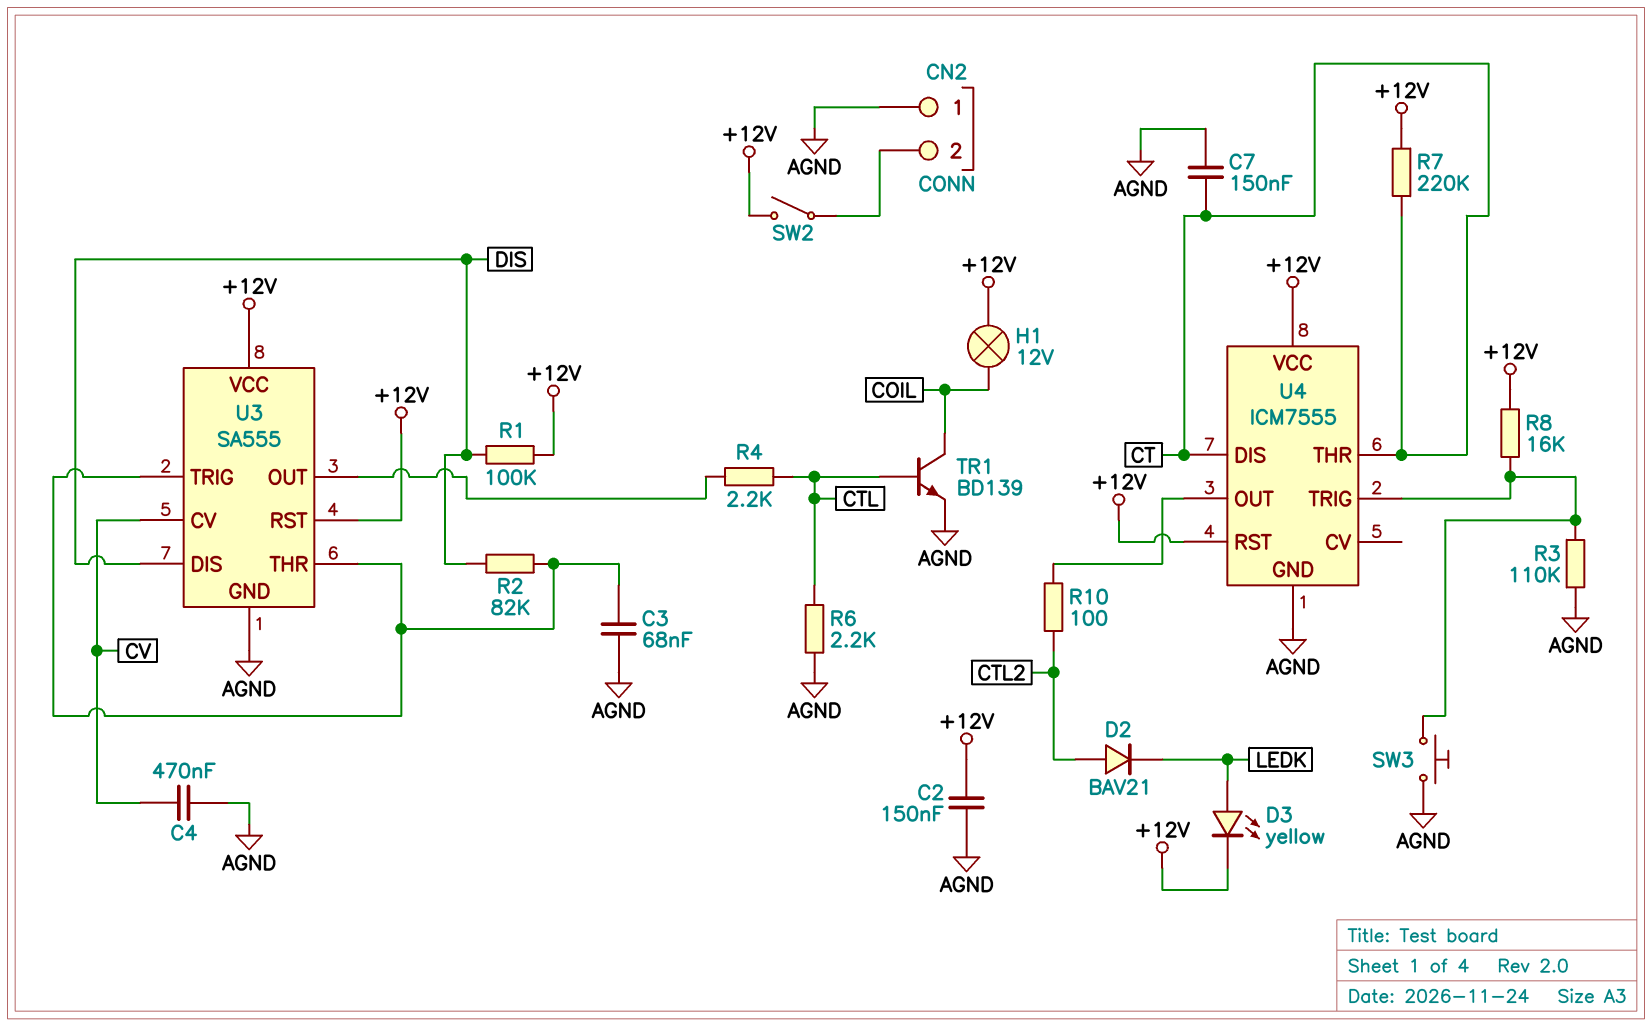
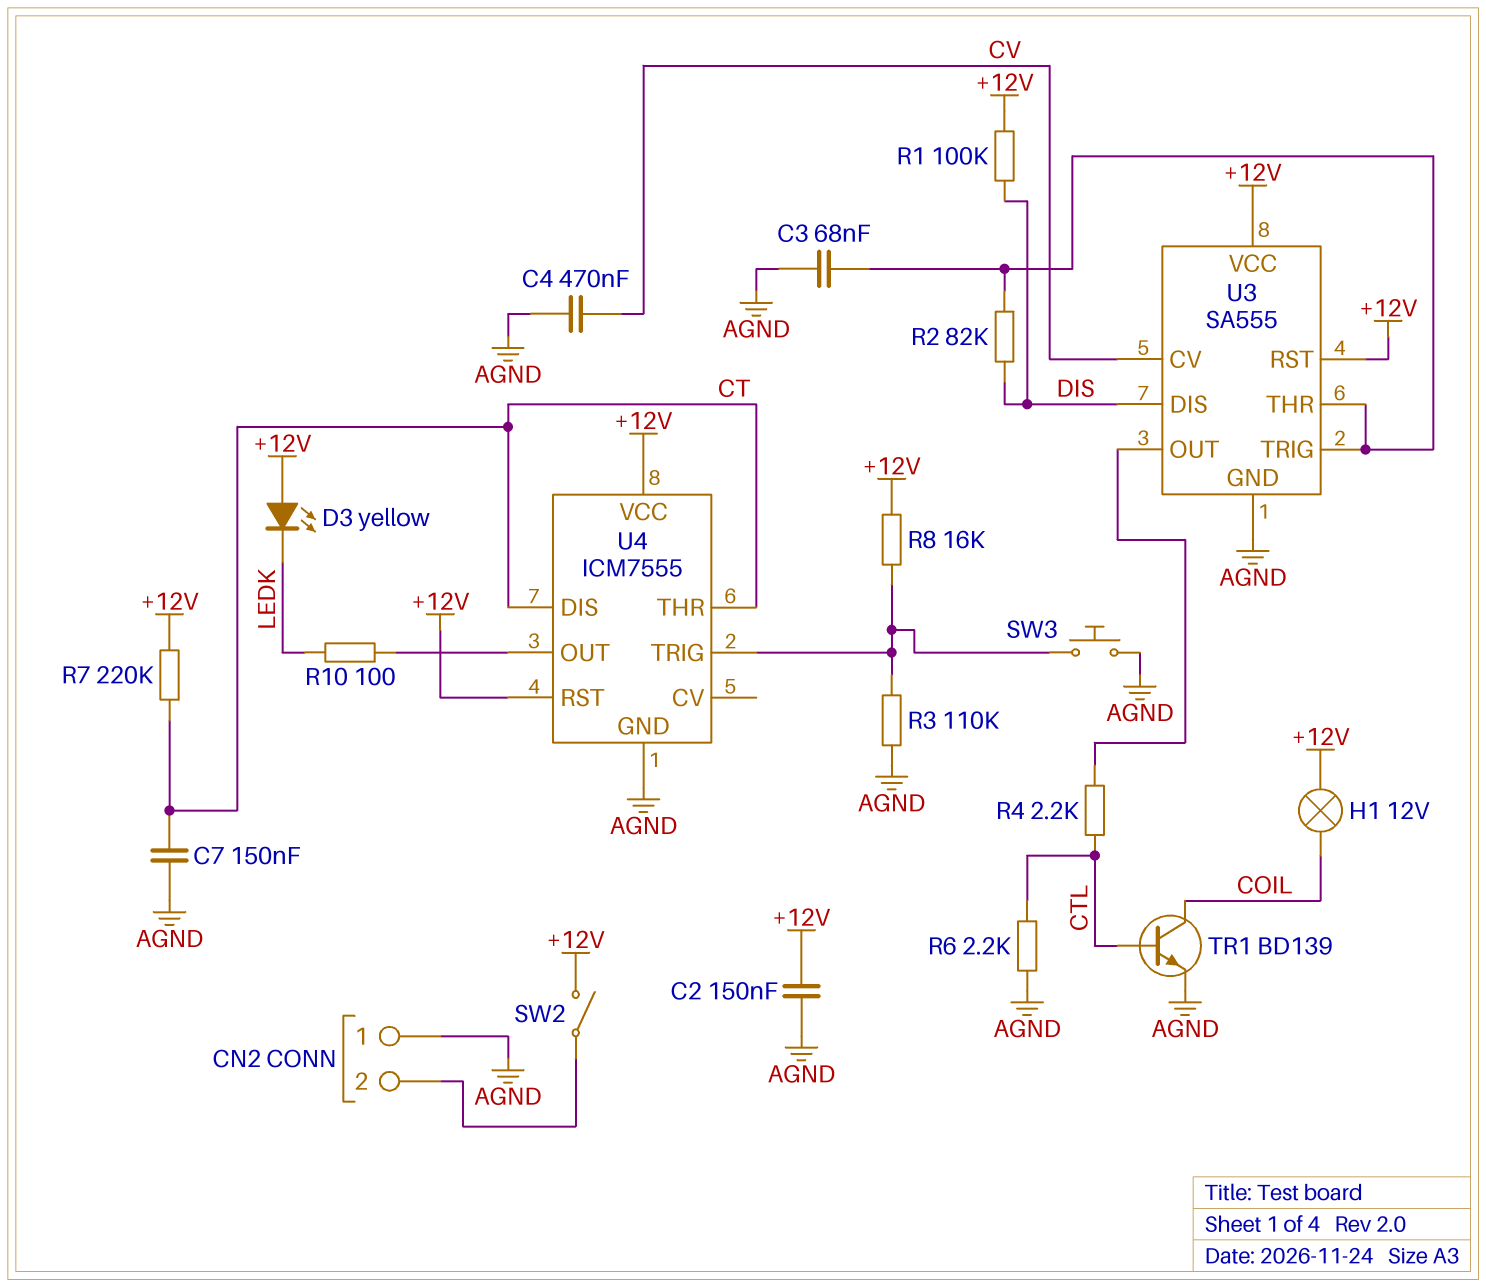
D2: diode BAV21 (A CTL2, K LEDK) -> none
D3: LED yellow (A LEDK, K +12V) -> LED yellow (A +12V, K LEDK)
R10: 100 (CTL2, U4/OUT) -> 100 (LEDK, U4/OUT)

